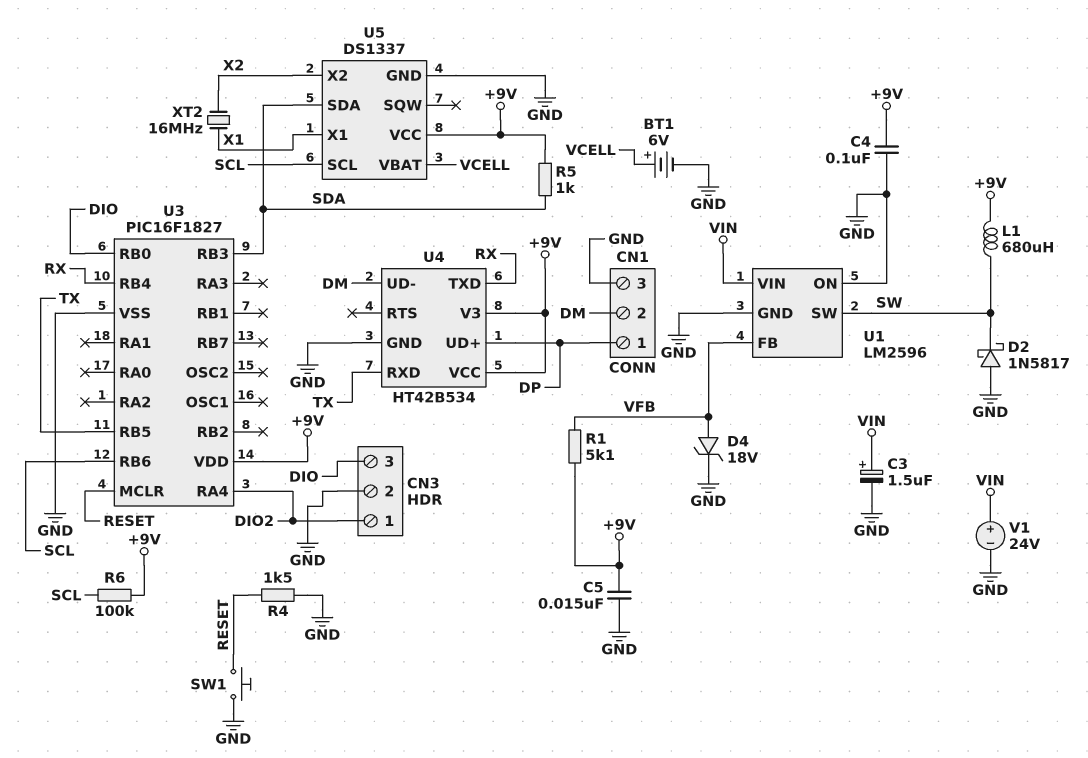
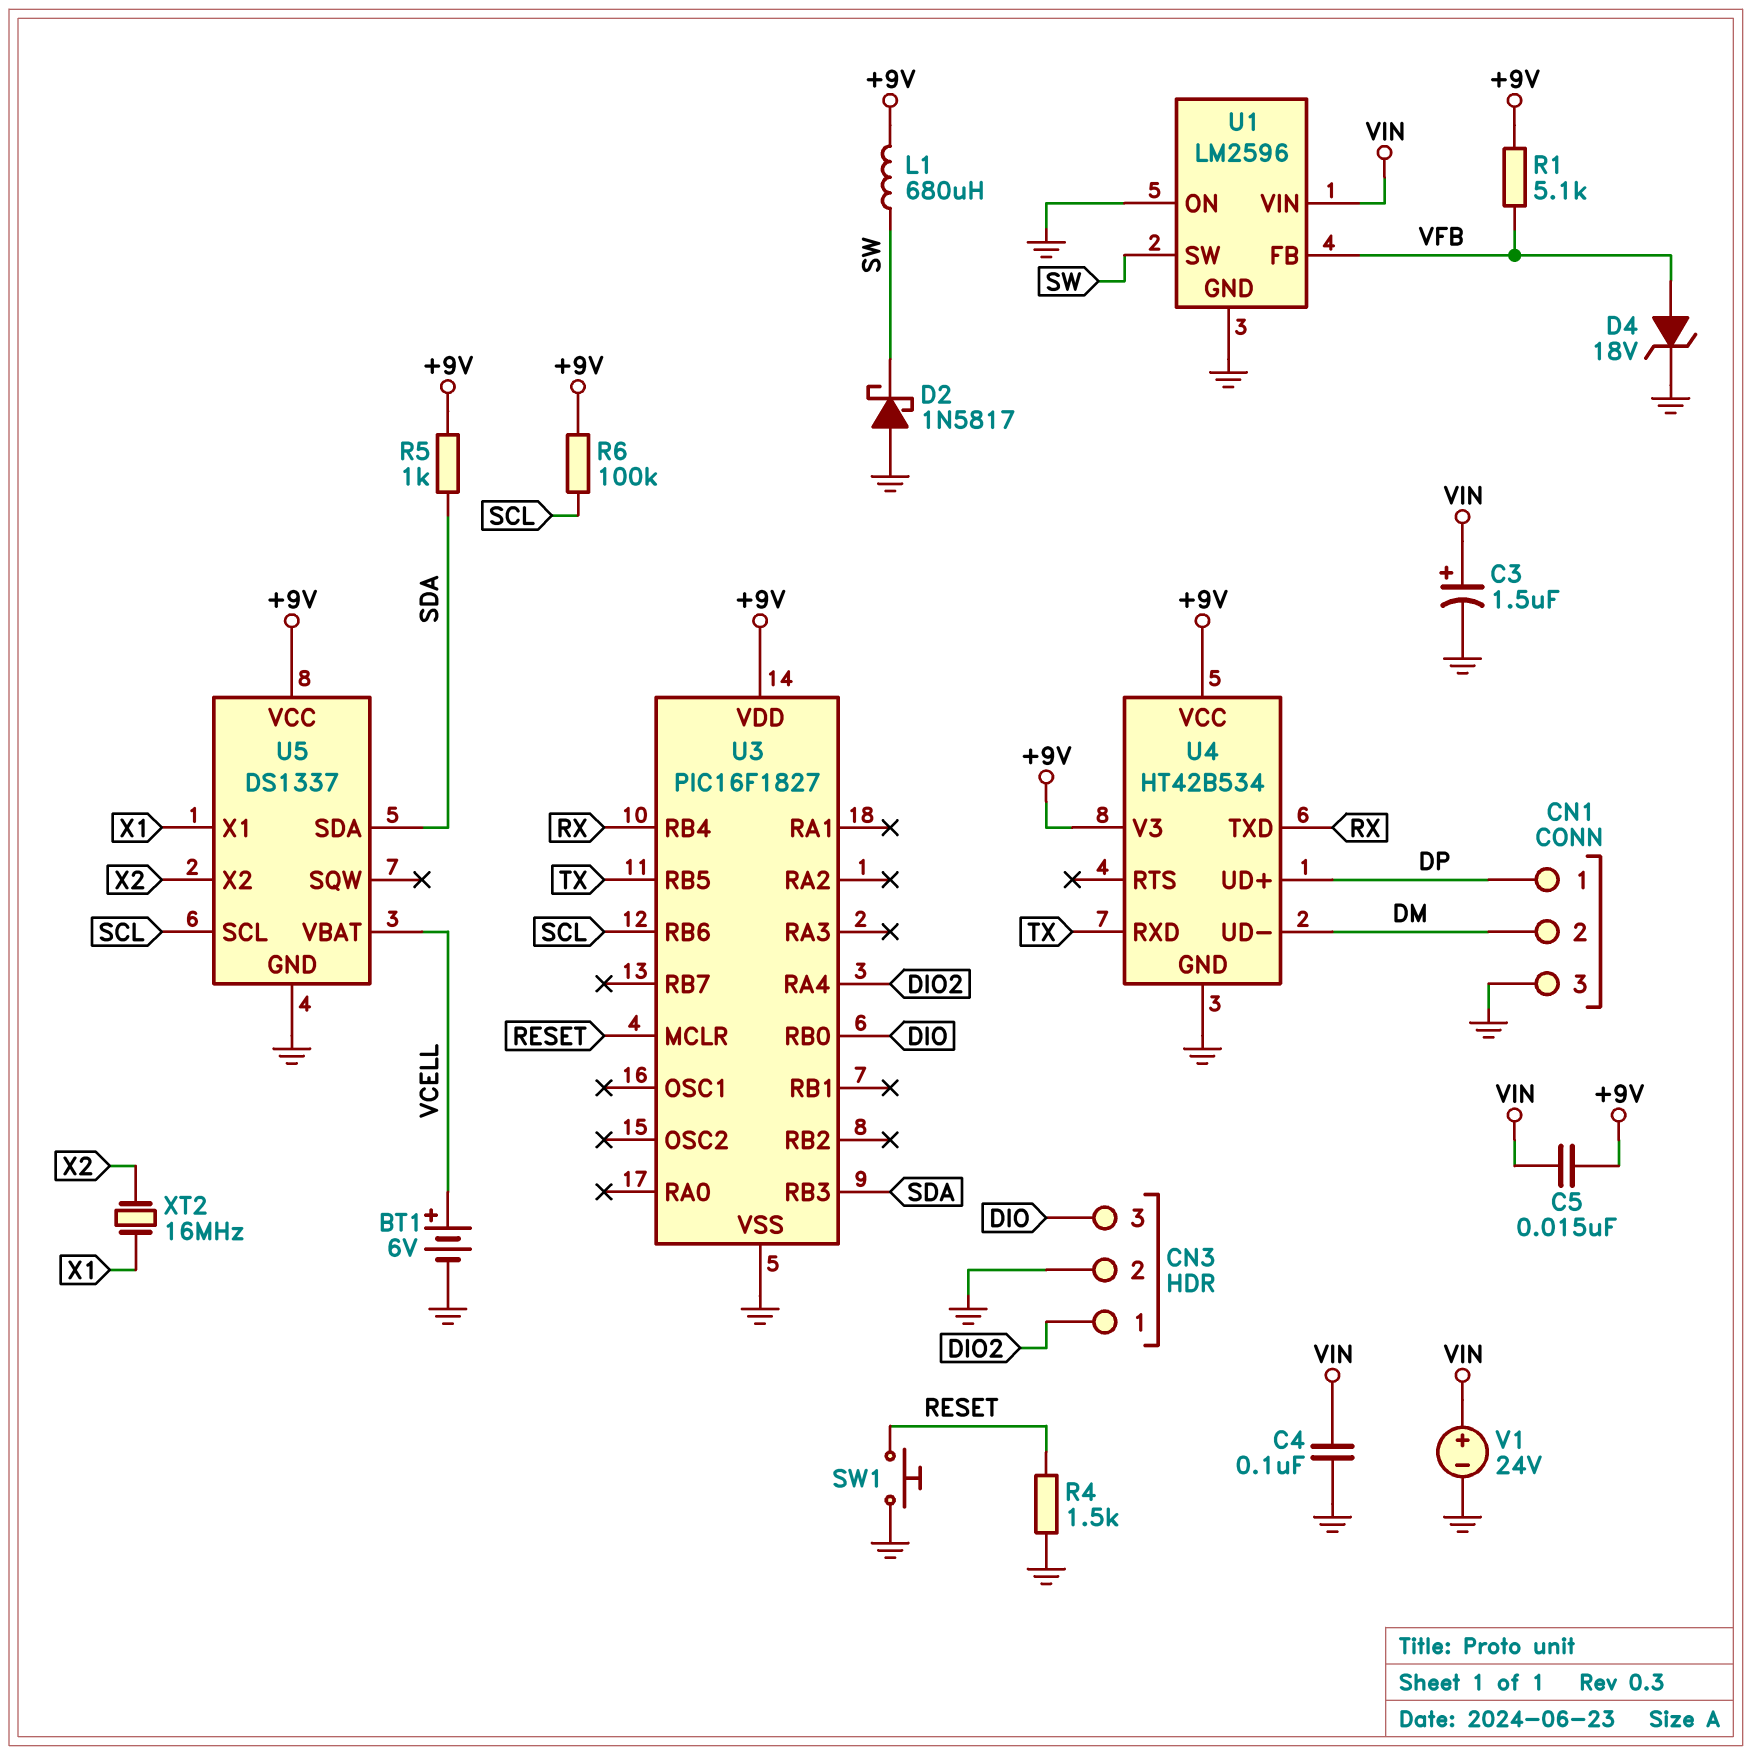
C4: 100nF (+9V, GND) -> 100nF (GND, VIN)
C5: 15nF (+9V, GND) -> 15nF (+9V, VIN)

